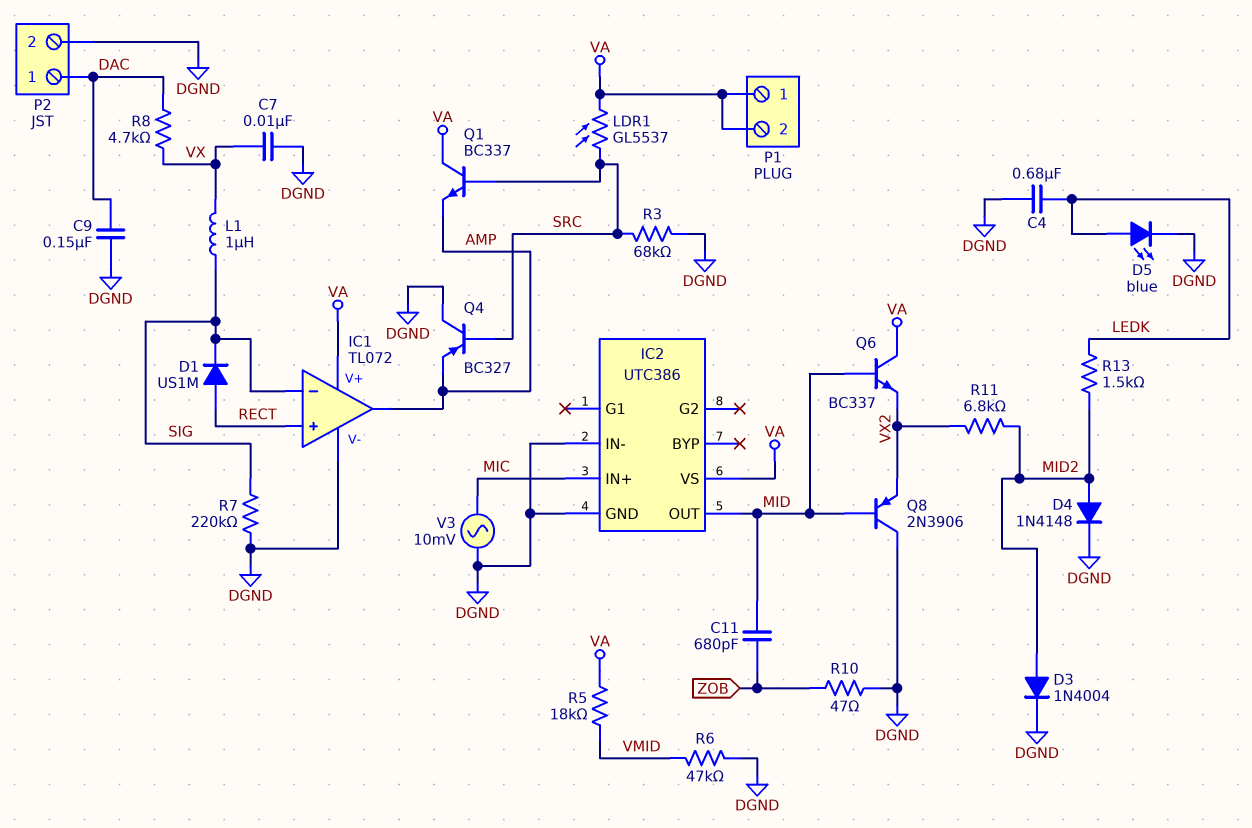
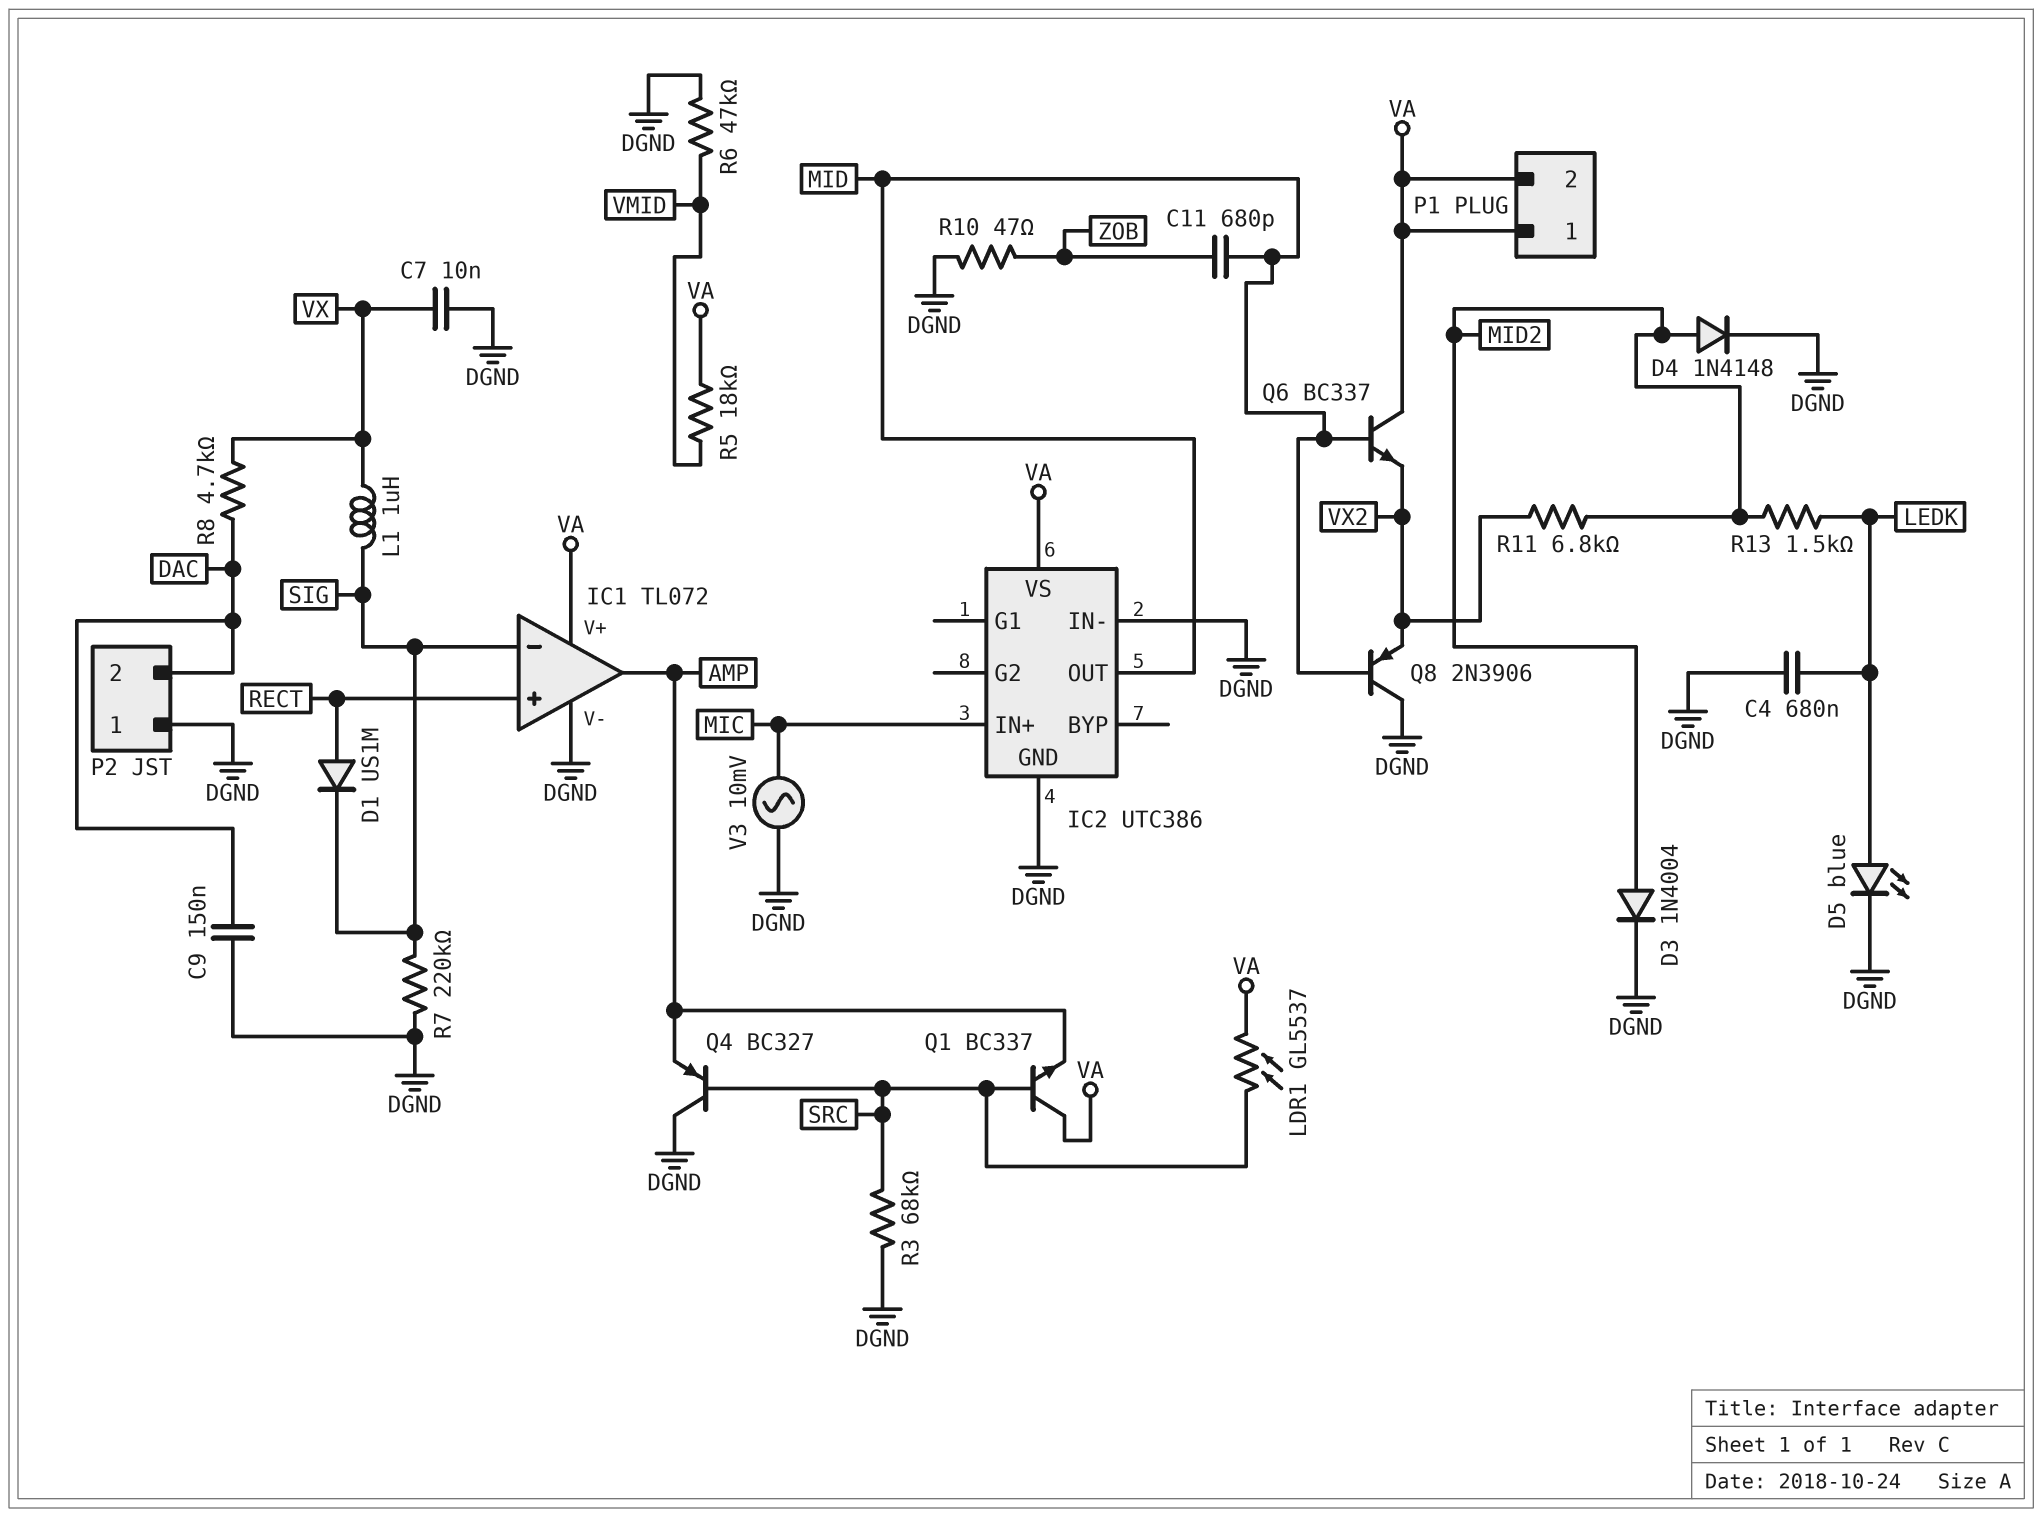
P2 pin 1: DAC -> DGND
P2 pin 2: DGND -> DAC

